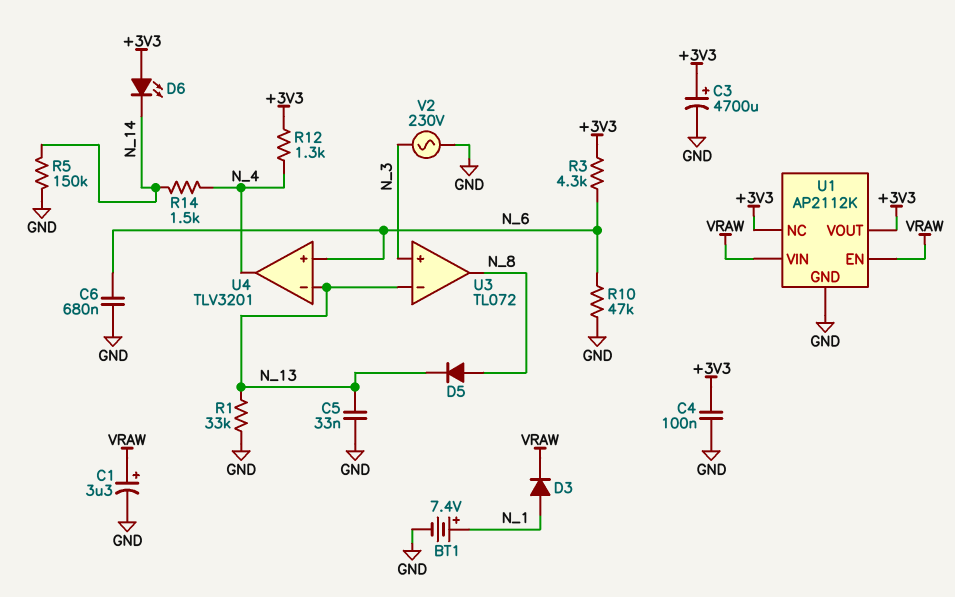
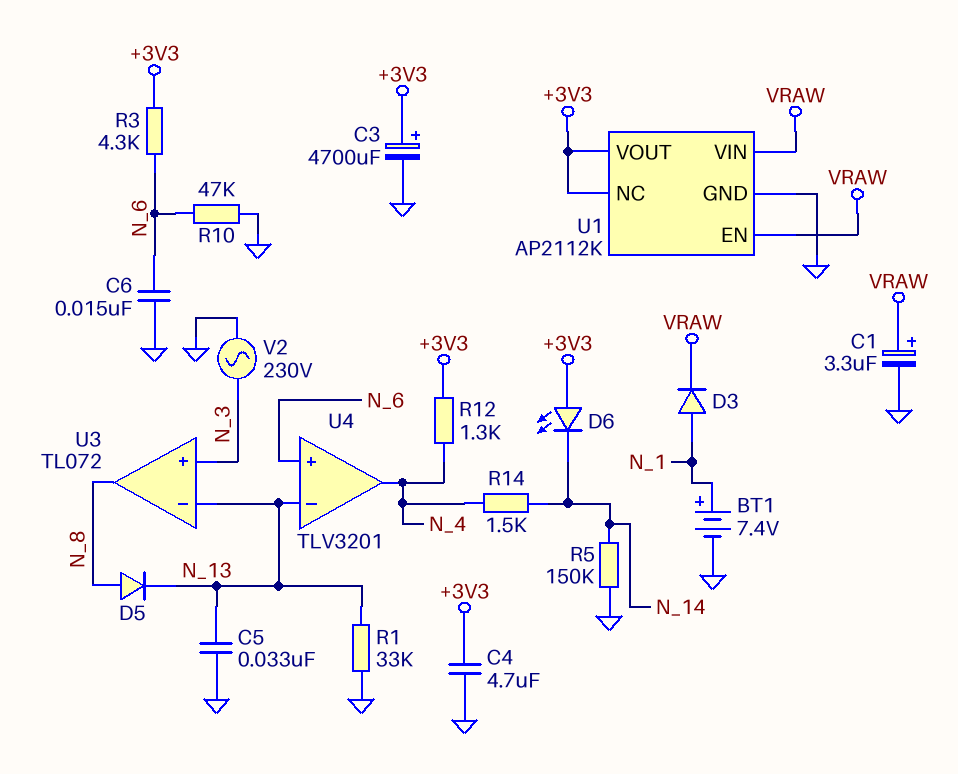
C4: 100nF (+3V3, GND) -> 4.7uF (+3V3, GND)
C6: 680nF (GND, N_6) -> 15nF (GND, N_6)

